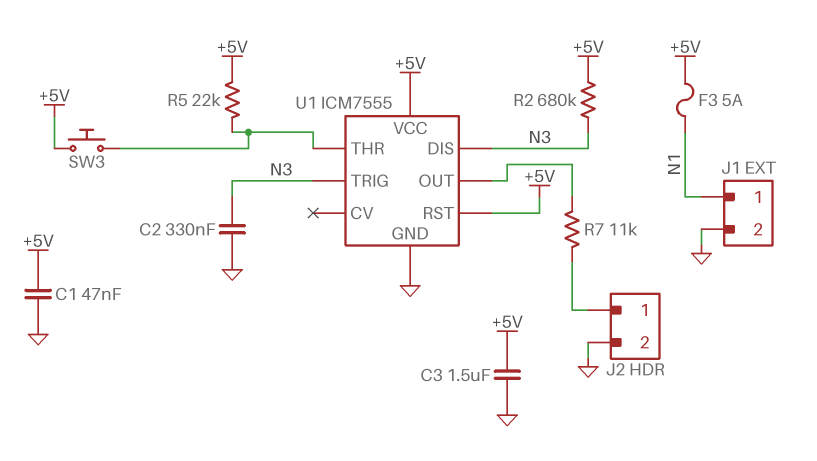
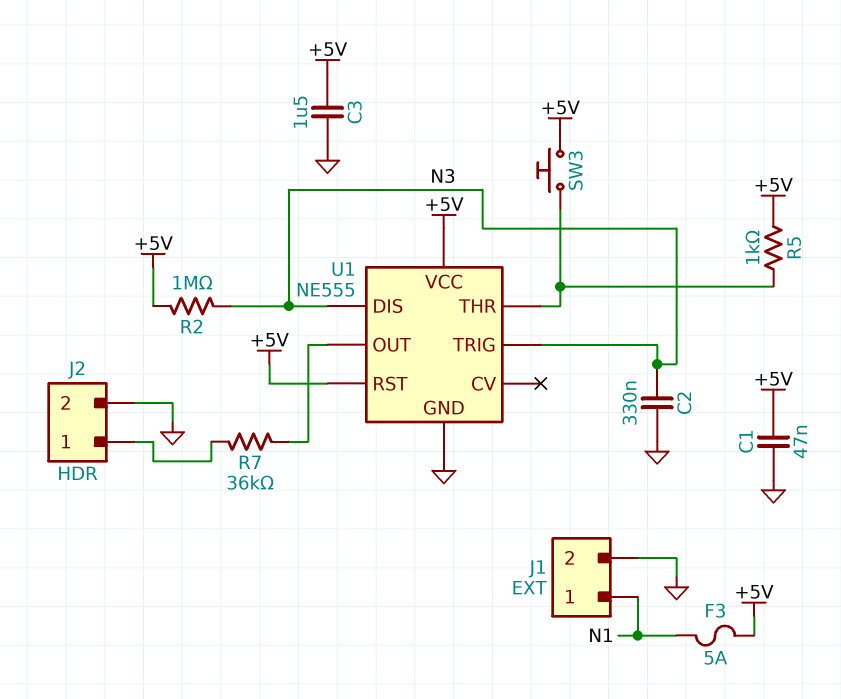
R2: 680k (+5V, N3) -> 1M (+5V, N3)
R5: 22k (+5V, U1/THR) -> 1k (+5V, U1/THR)
R7: 11k (J2/1, U1/OUT) -> 36k (J2/1, U1/OUT)
U1: ICM7555 -> NE555

